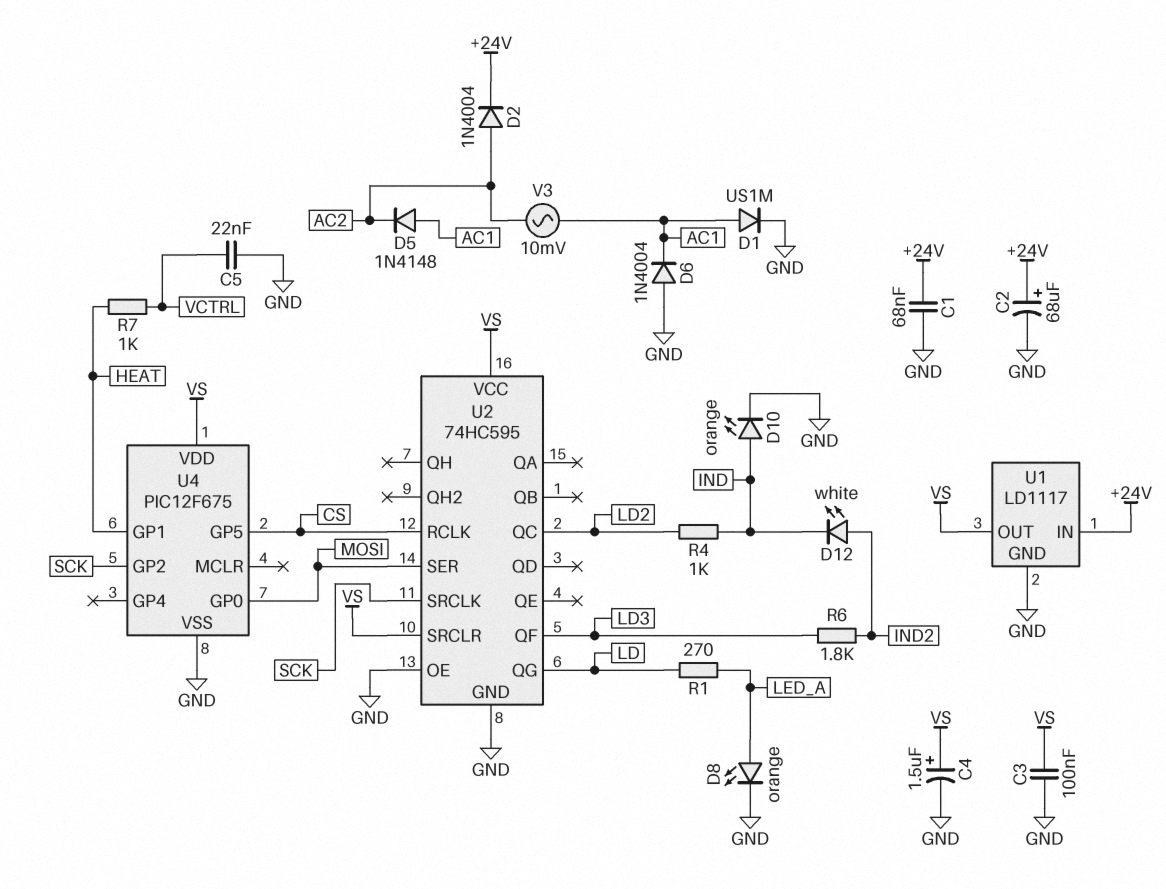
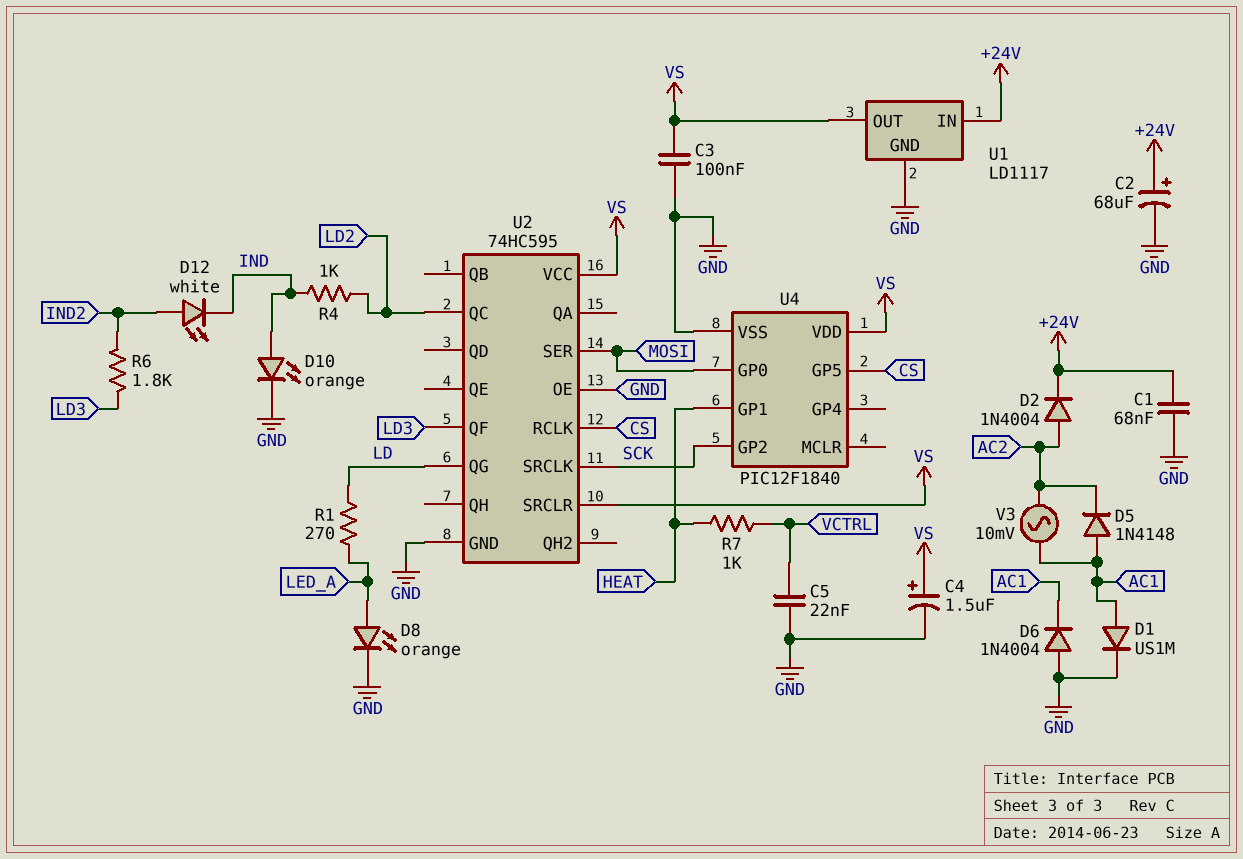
U4: PIC12F675 -> PIC12F1840

